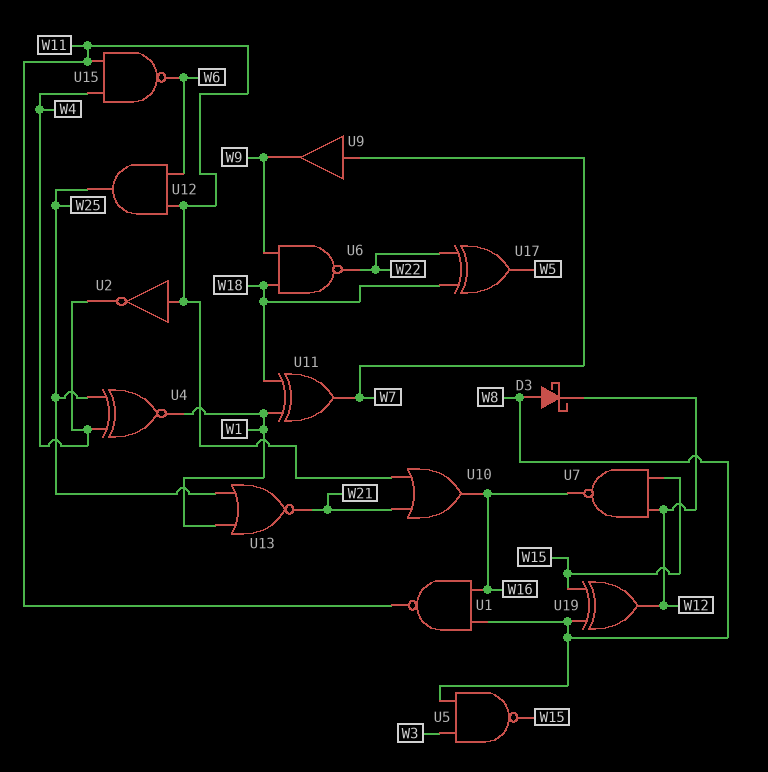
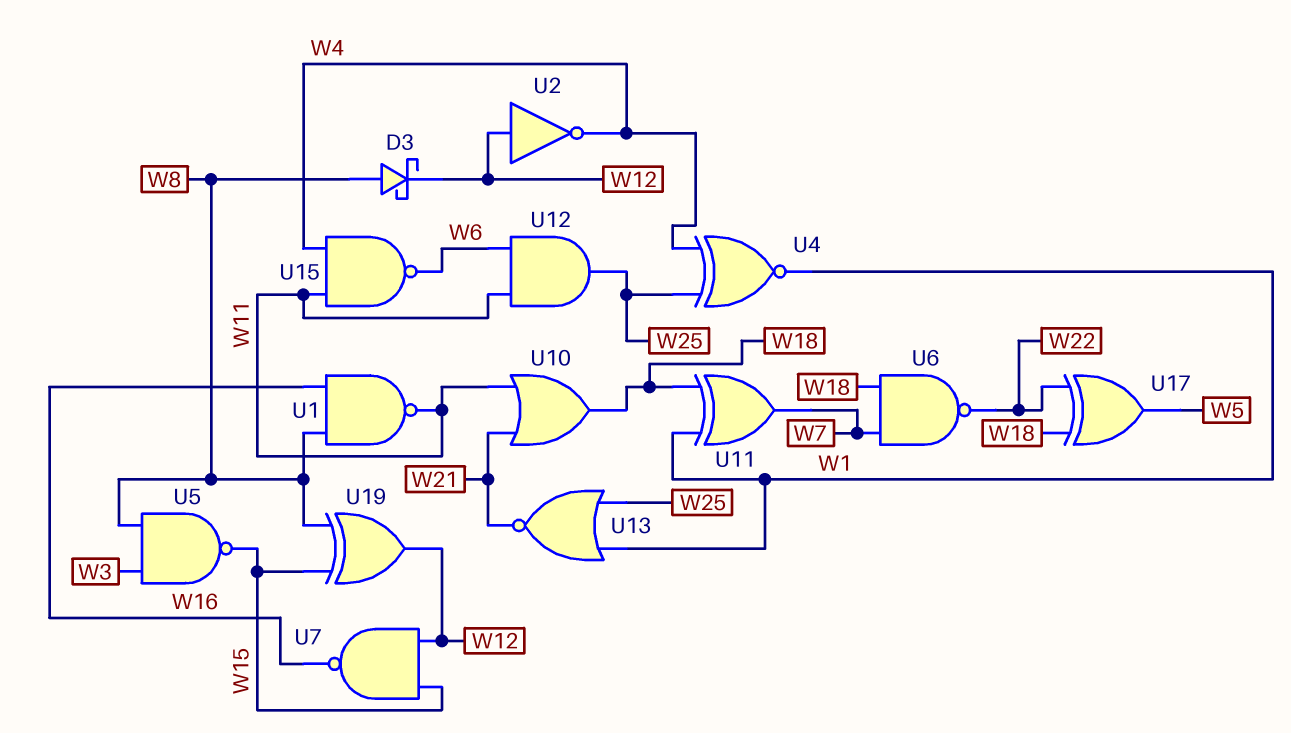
U2: NOT (in W11, out W4) -> NOT (in W12, out W4)
U6: NAND (in W9, in W18, out W22) -> NAND (in W7, in W18, out W22)
U9: buffer (in W7, out W9) -> none
U10: OR (in W11, in W21, out W16) -> OR (in W11, in W21, out W18)

